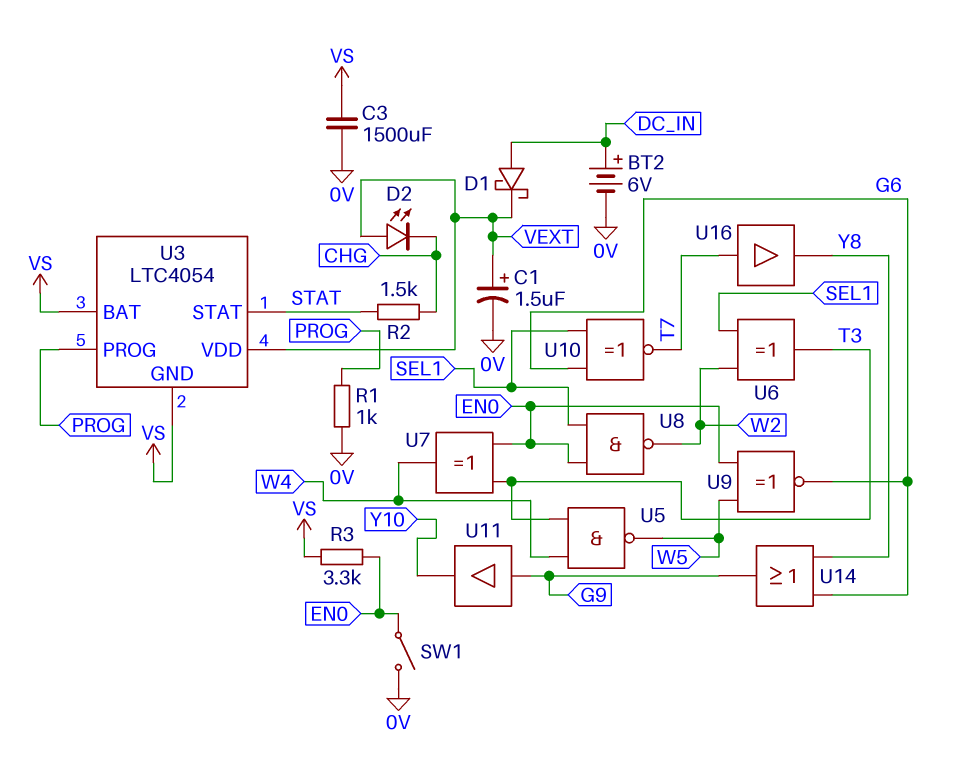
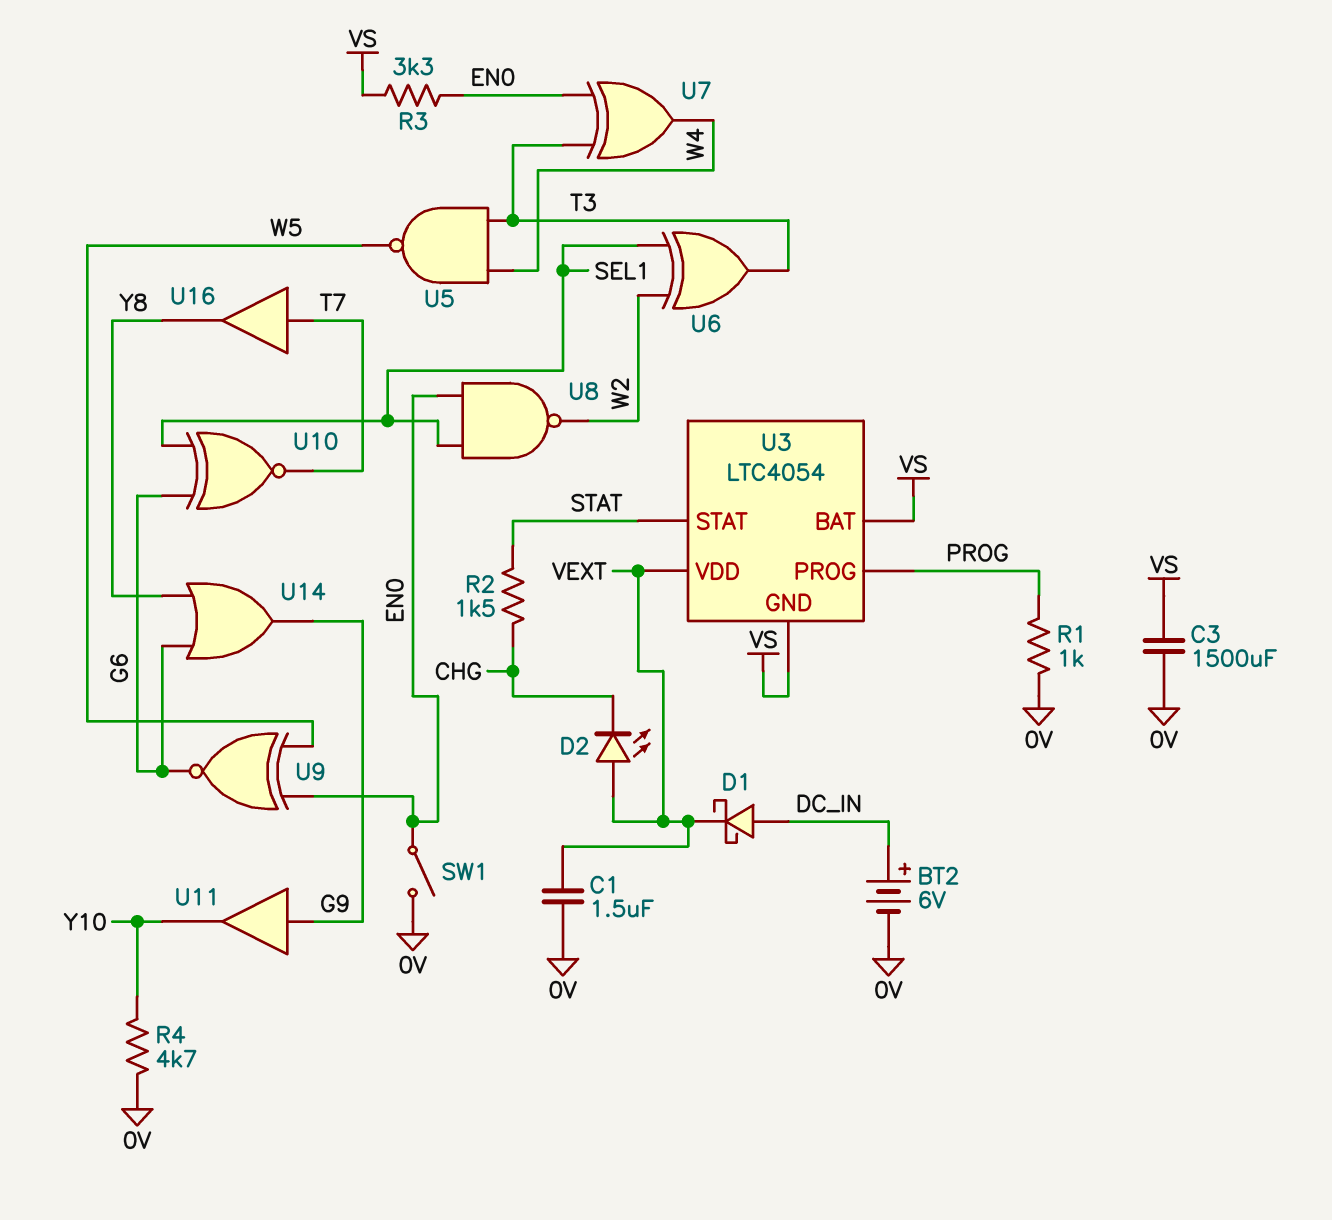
C1: 1.5uF (plus VEXT, minus 0V) -> 1.5uF (0V, VEXT)
R4: none -> 4.7k (0V, Y10)

